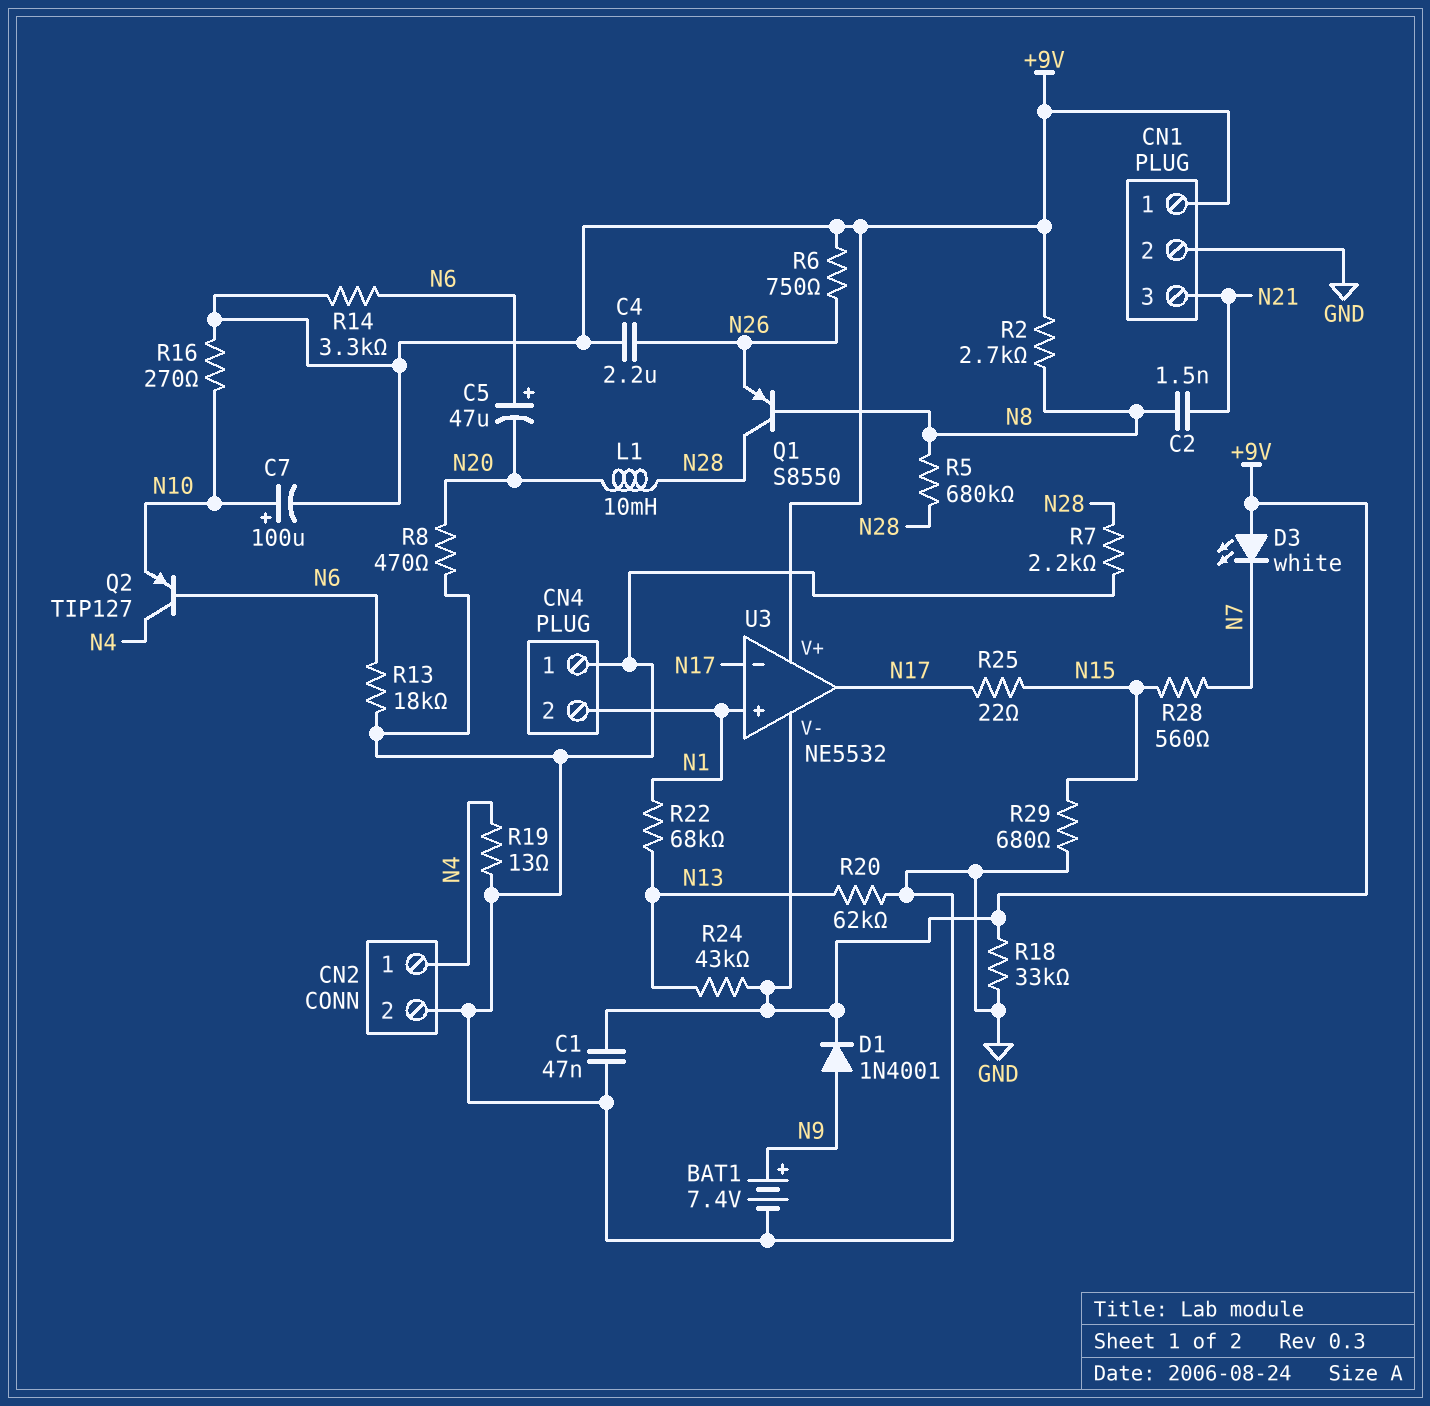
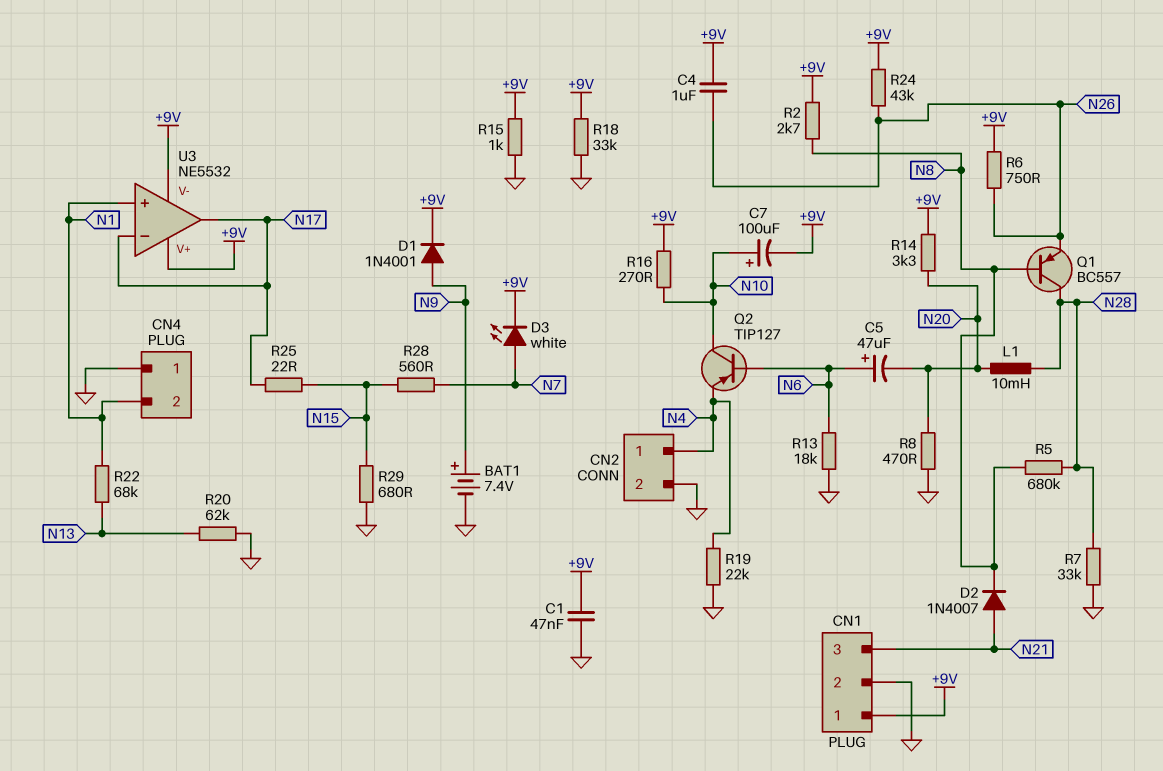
C2: 1.5nF (N8, N21) -> none
C4: 2.2uF (+9V, N26) -> 1uF (+9V, N26)
D2: none -> diode 1N4007 (A N21, K N8)
D3: LED white (A +9V, K N7) -> LED white (A N7, K +9V)
Q1: PNP S8550 (B N8, C N28, E N26) -> PNP BC557 (B N8, C N28, E N26)
Q2: PNP TIP127 (B N6, C N4, E N10) -> PNP TIP127 (B N6, C N10, E N4)
R7: 2.2k (GND, N28) -> 33k (GND, N28)
R14: 3.3k (+9V, N6) -> 3.3k (+9V, N20)
R15: none -> 1k (+9V, GND)
R19: 13 (GND, N4) -> 22k (GND, N4)
R24: 43k (+9V, N13) -> 43k (+9V, N26)

